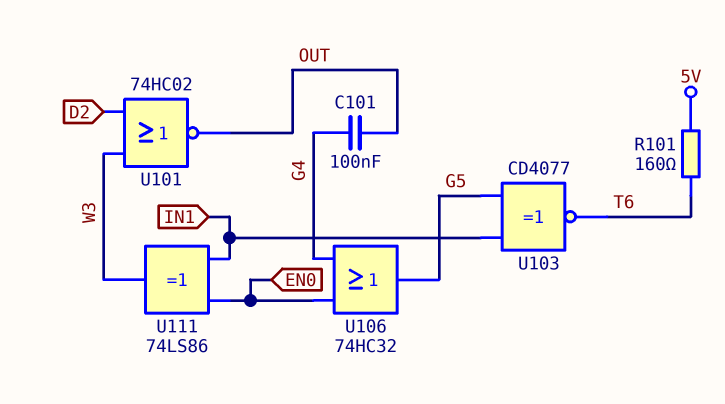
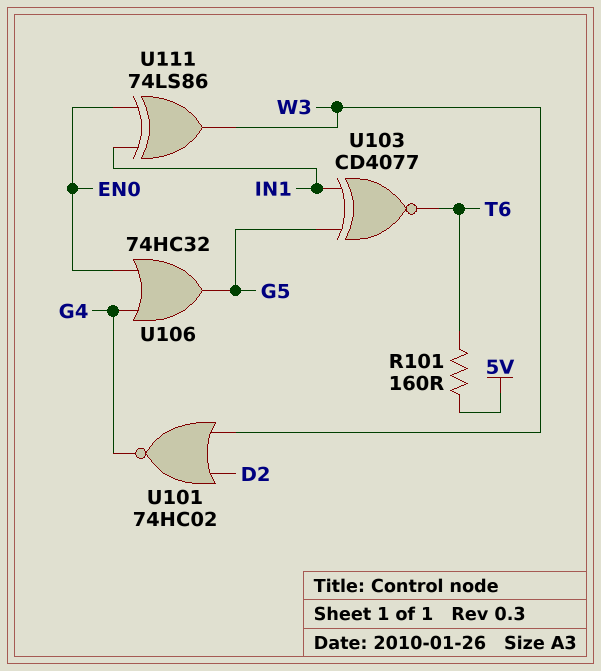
C101: 100nF (G4, OUT) -> none
U101: NOR 74HC02 (in D2, in W3, out OUT) -> NOR 74HC02 (in D2, in W3, out G4)

